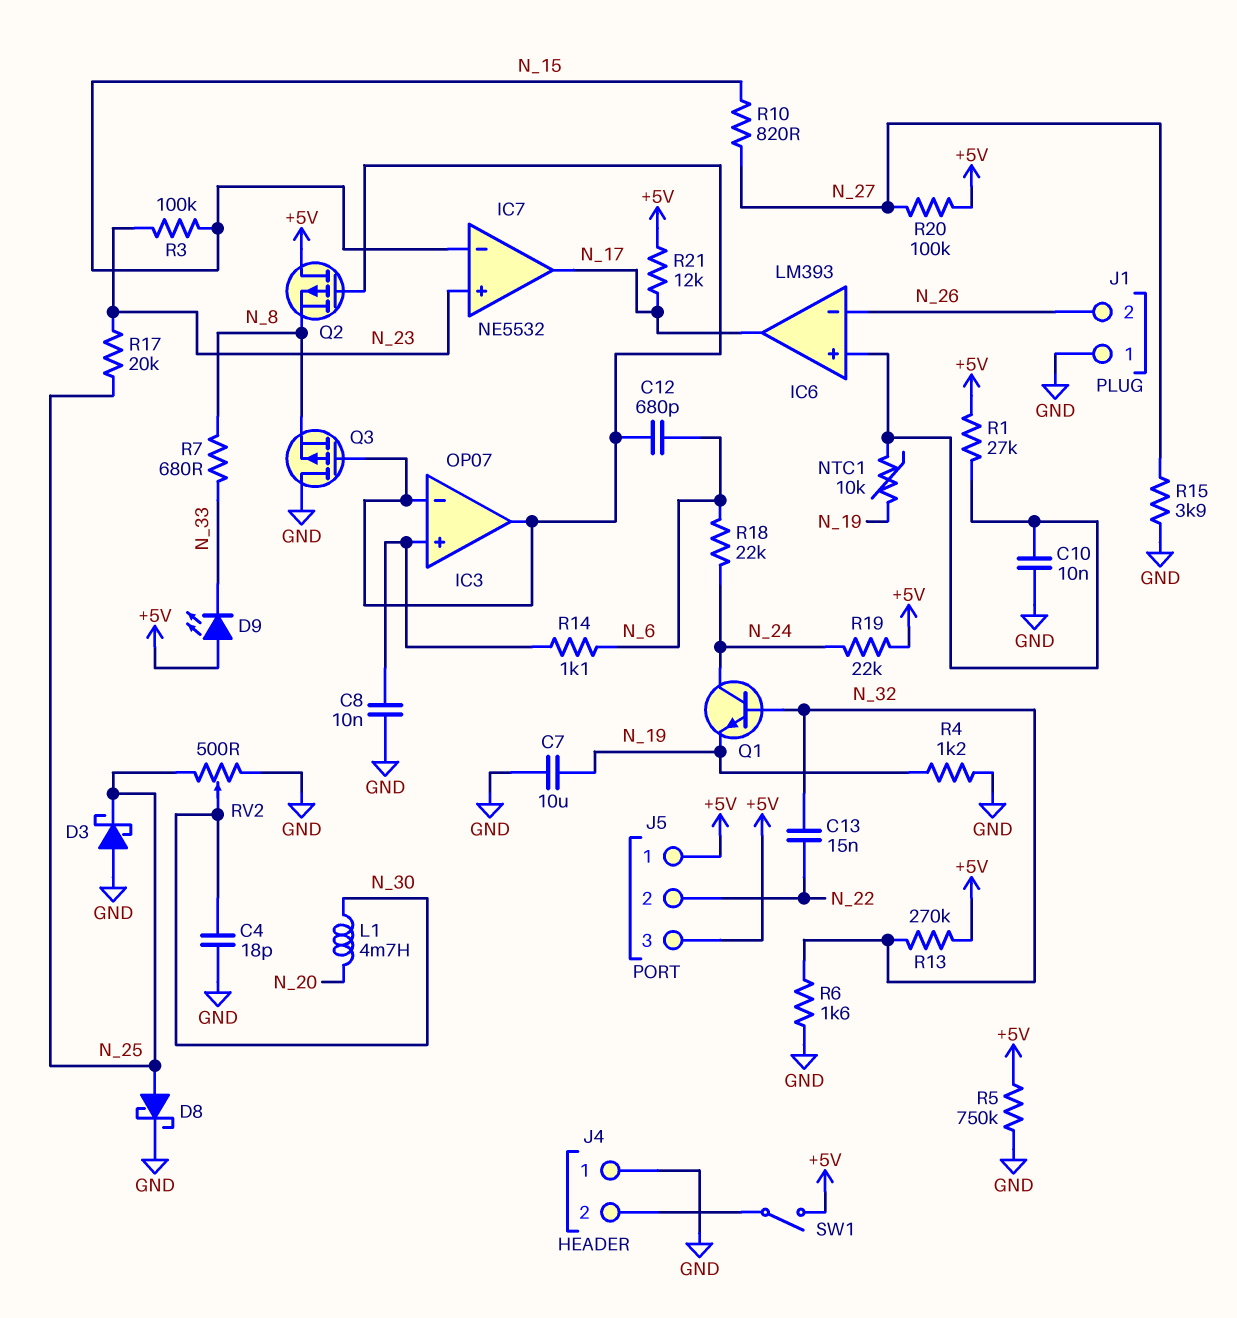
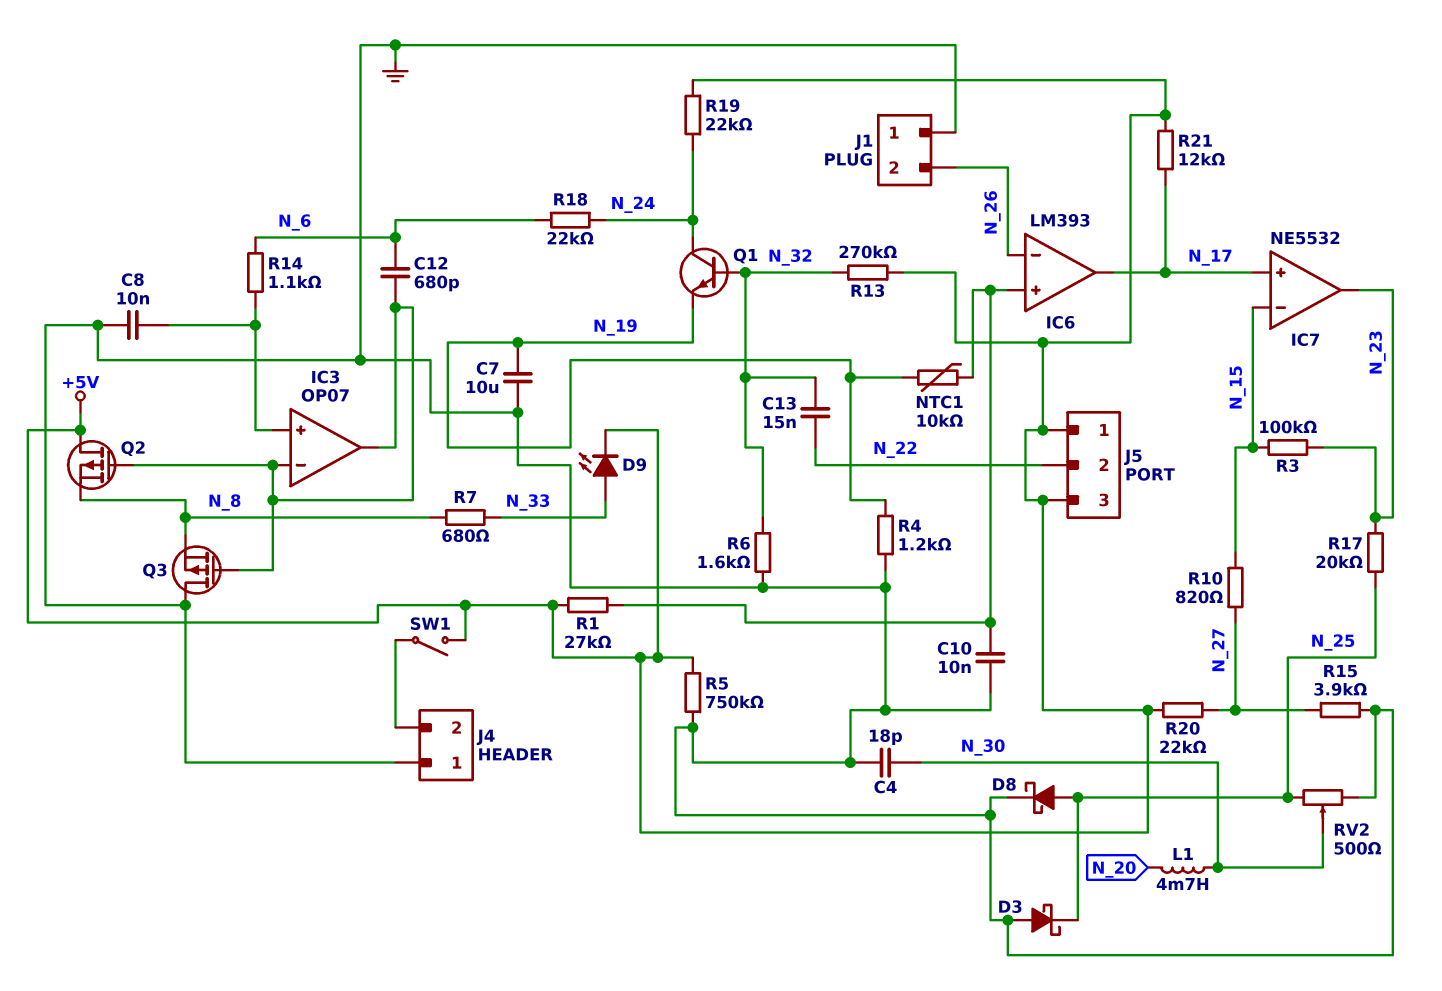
D9: LED (A +5V, K N_33) -> LED (A N_33, K +5V)
IC7 pin in+: N_23 -> N_17
IC7 pin out: N_17 -> N_23
R20: 100k (+5V, N_27) -> 22k (+5V, N_27)

